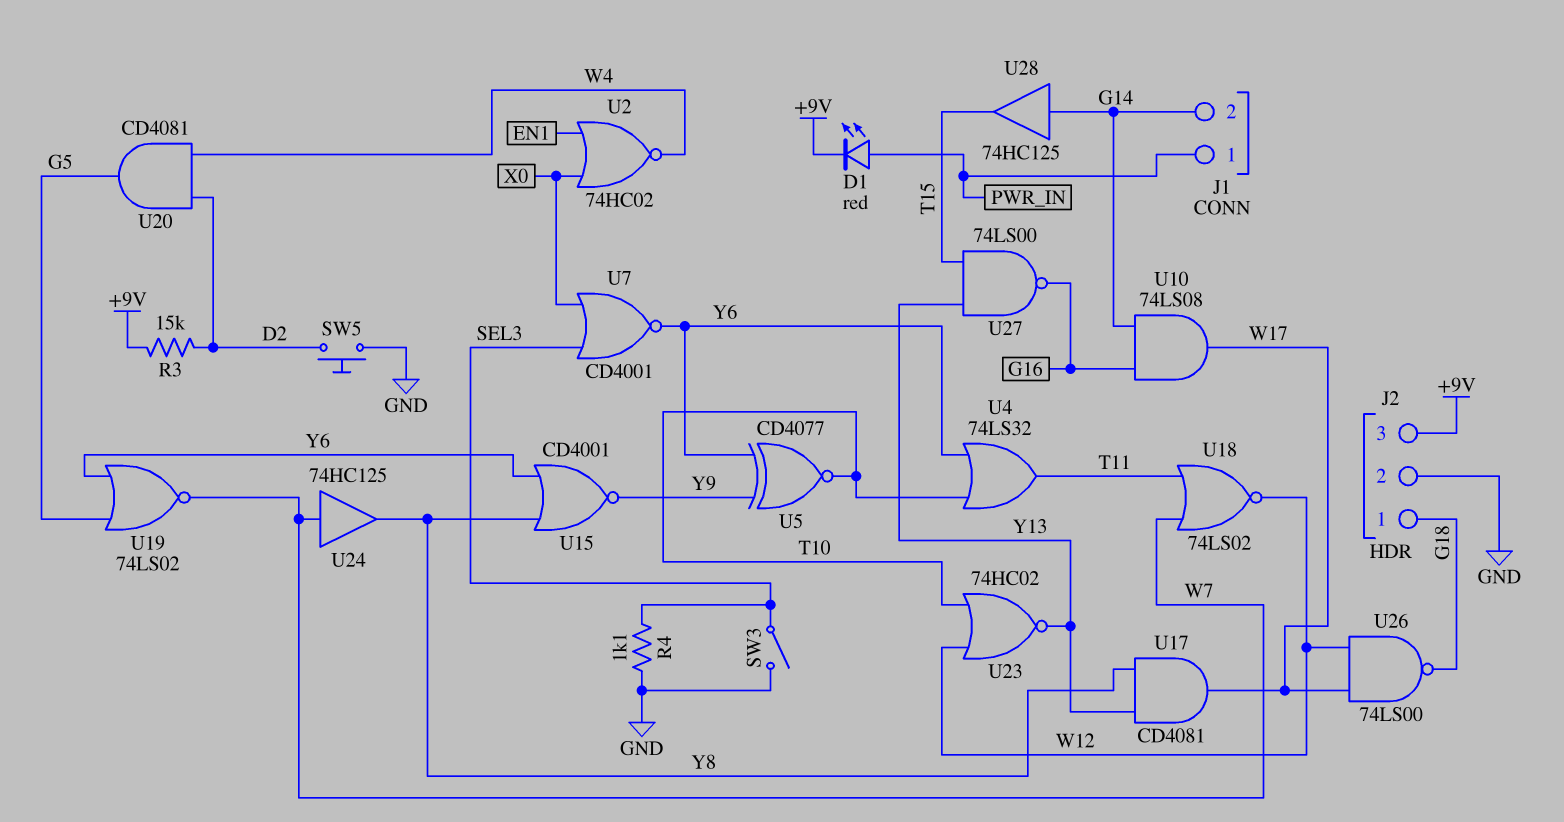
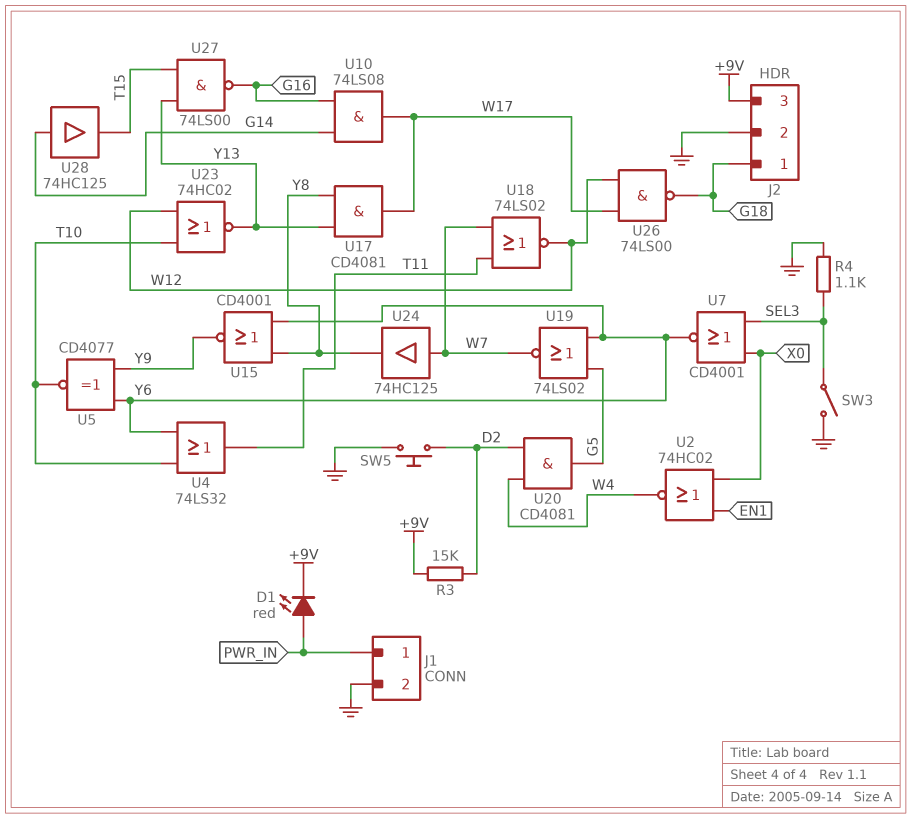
J1 pin 2: G14 -> GND

